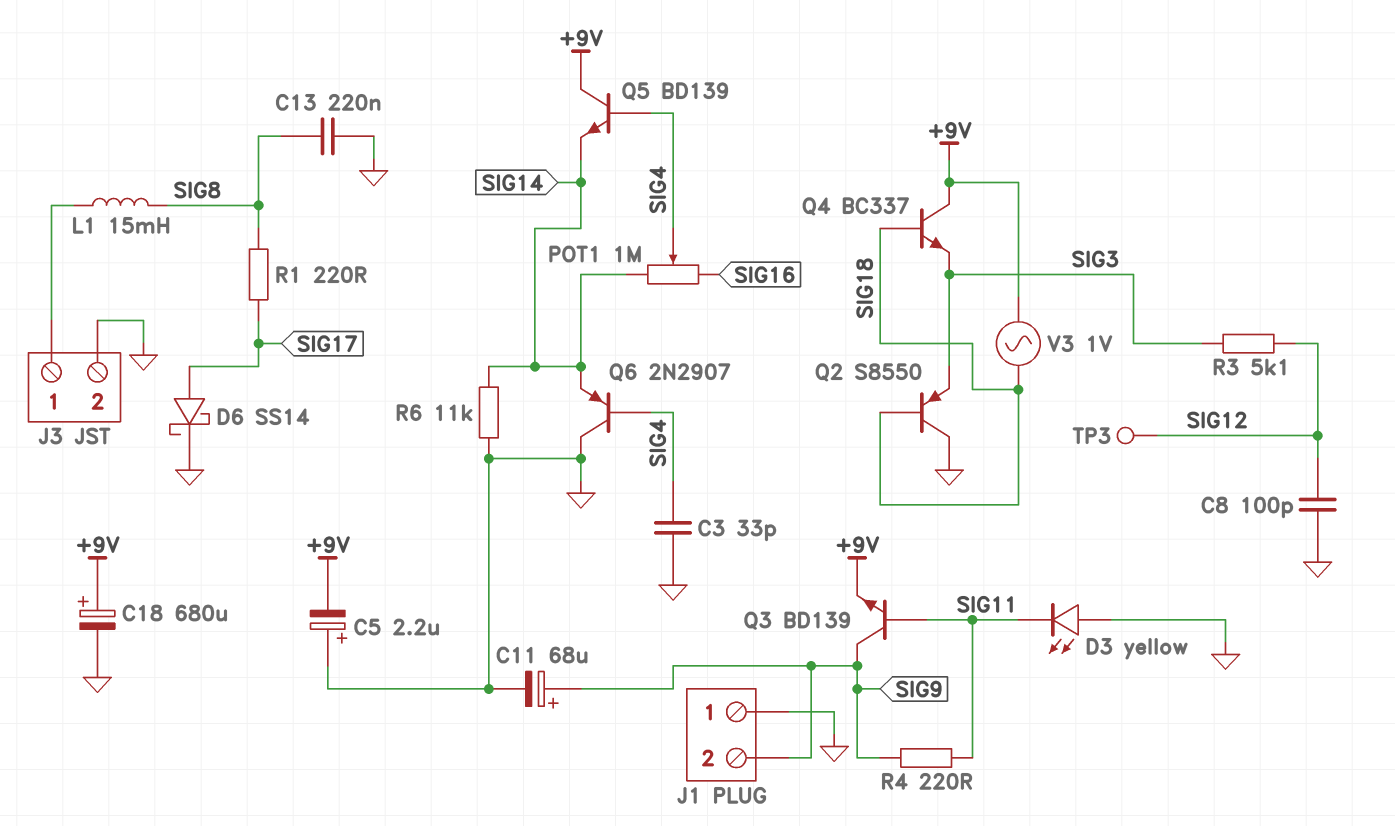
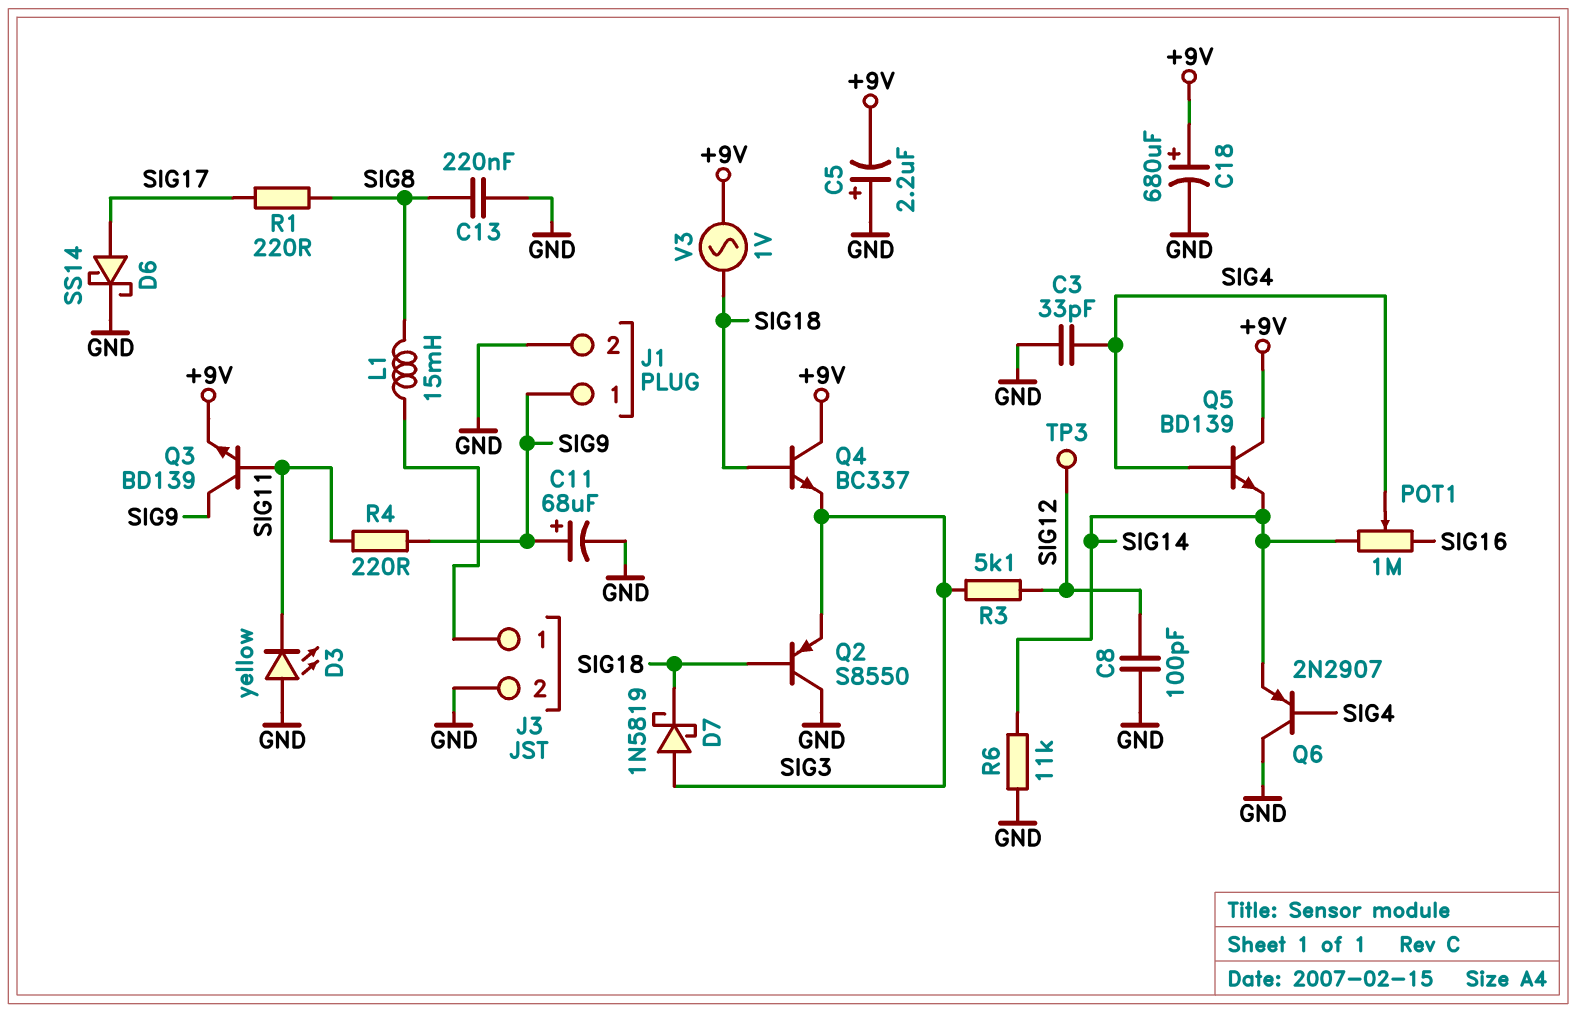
D7: none -> schottky 1N5819 (A SIG3, K SIG18)
J1 pin 1: GND -> SIG9
J1 pin 2: SIG9 -> GND

